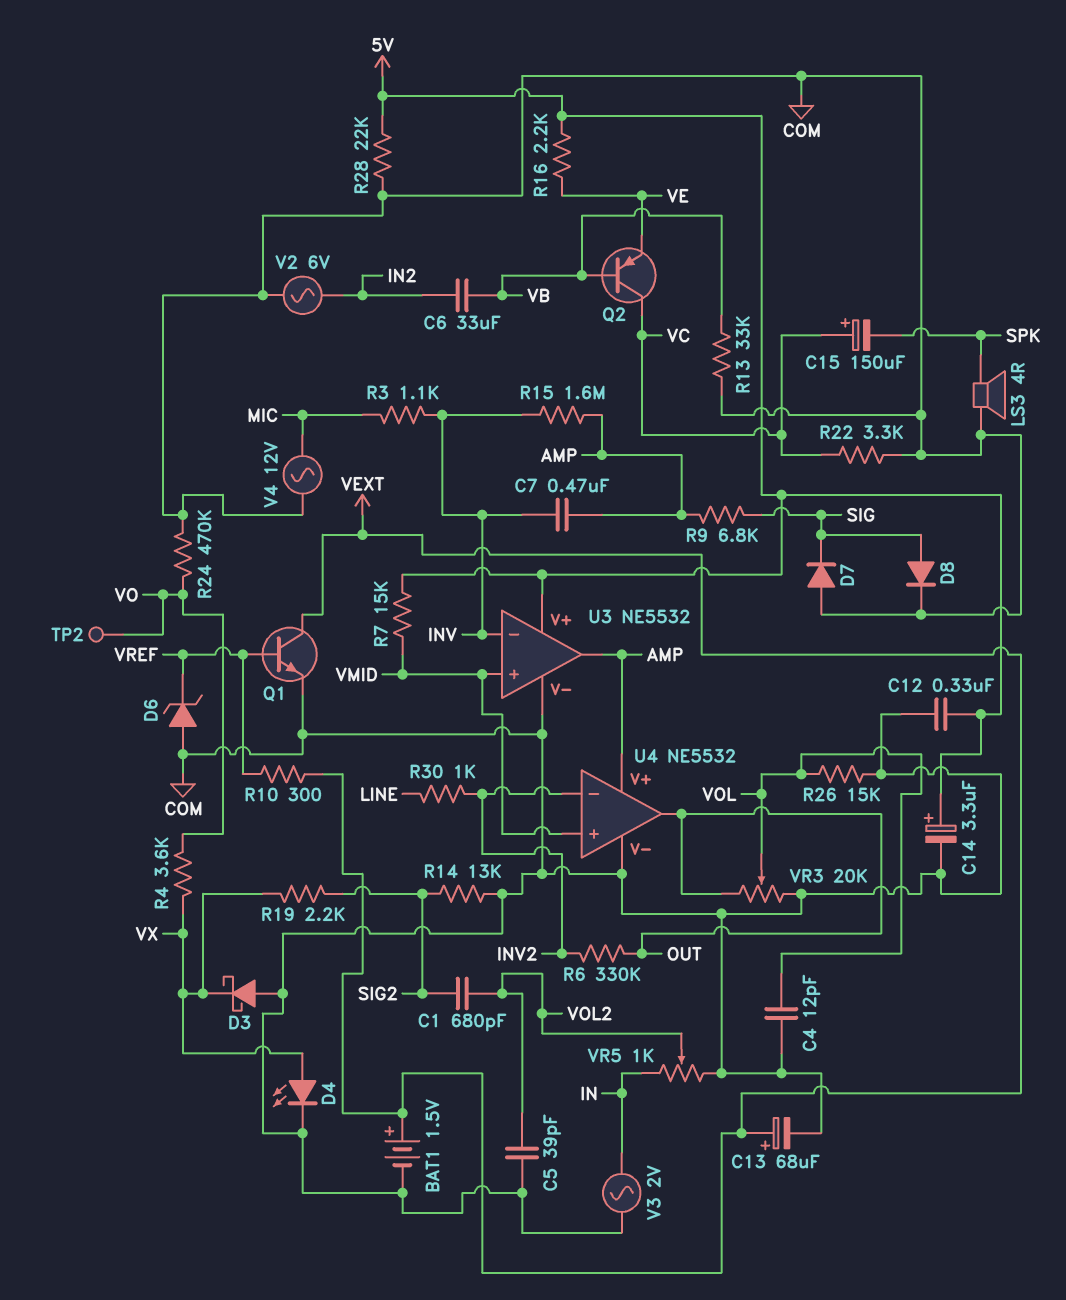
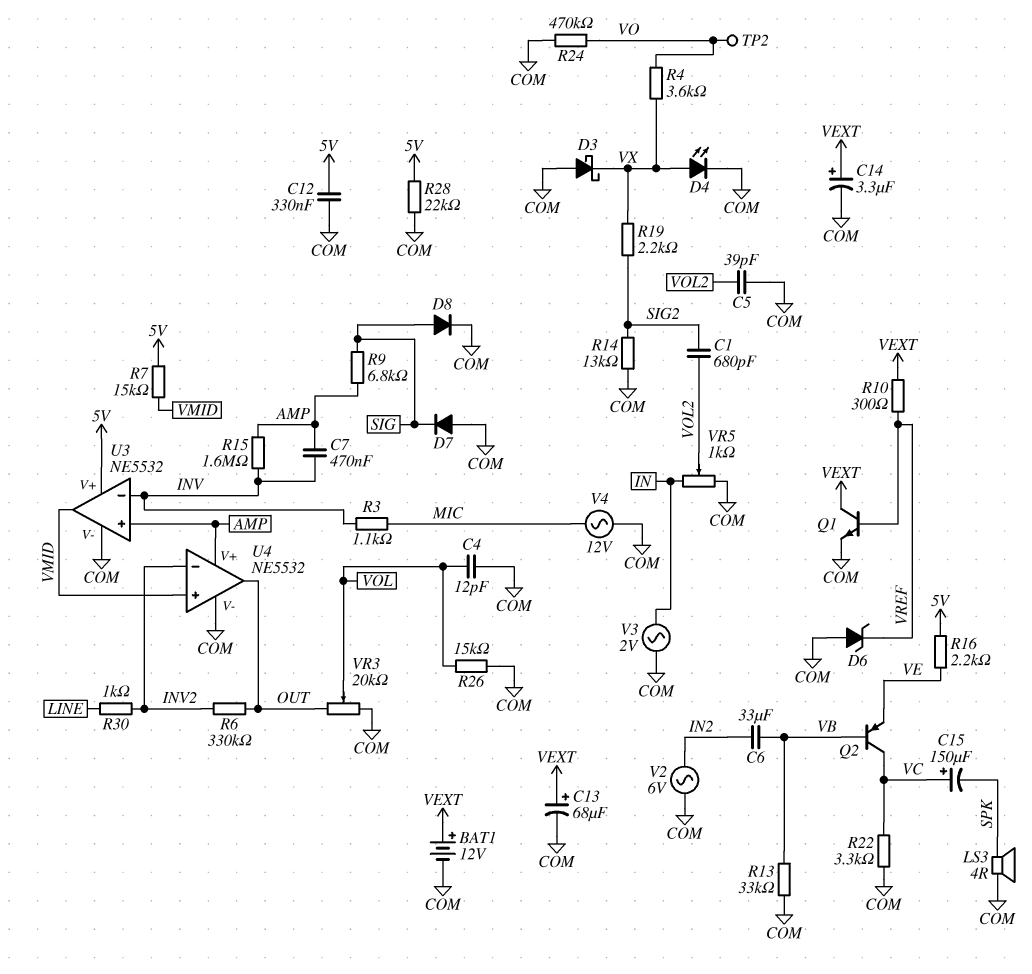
BAT1: 1.5V (plus VEXT, minus COM) -> 12V (plus VEXT, minus COM)
C14: 3.3uF (plus 5V, minus COM) -> 3.3uF (plus VEXT, minus COM)
U3 pin in+: VMID -> AMP
U3 pin out: AMP -> VMID

